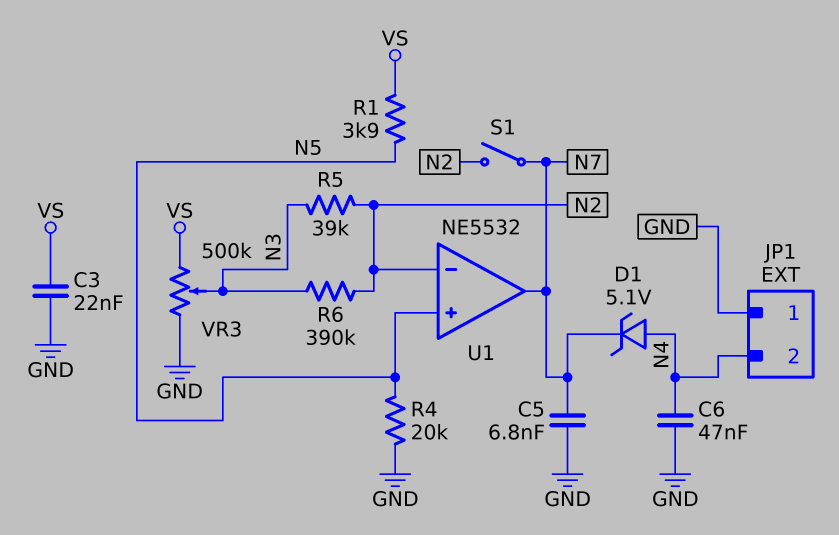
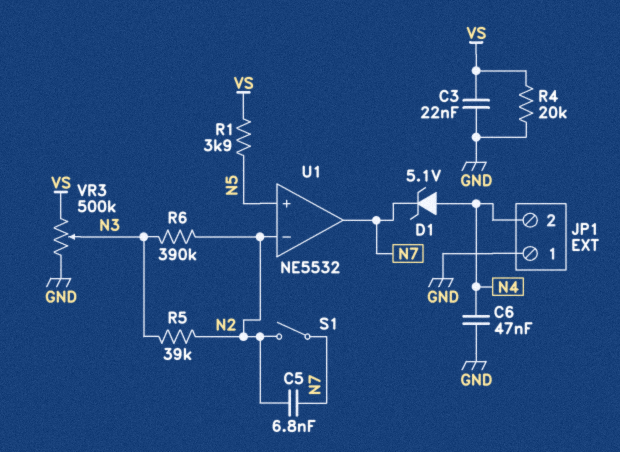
C5: 6.8nF (GND, N7) -> 6.8nF (N2, N7)
R4: 20k (GND, N5) -> 20k (GND, VS)

